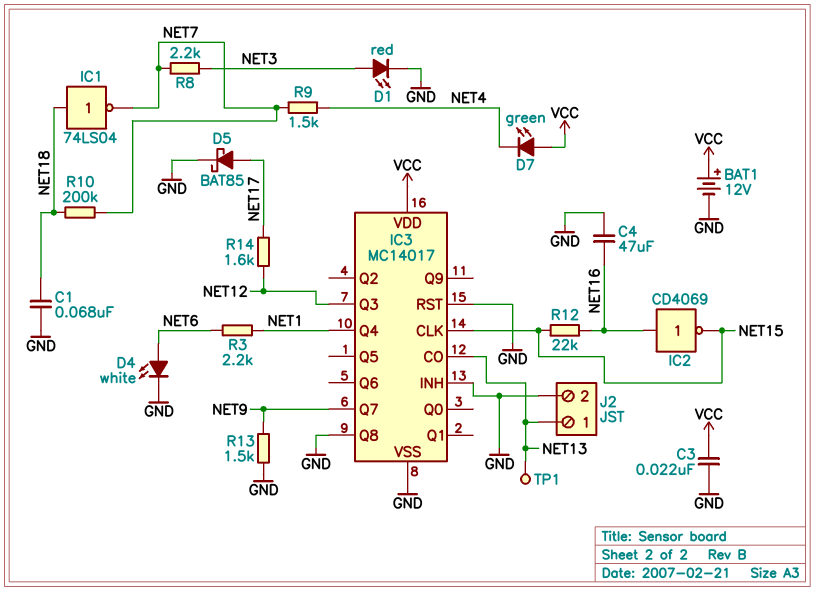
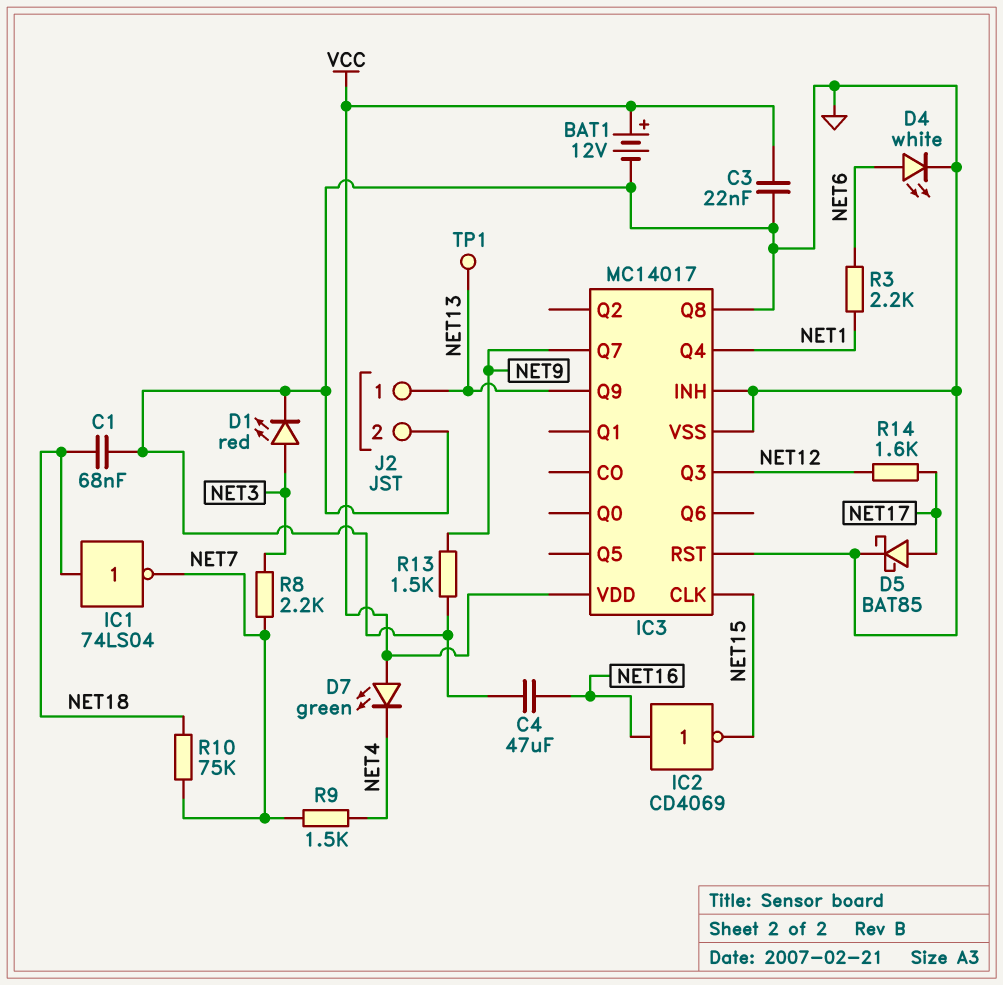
IC3 pin CO: NET13 -> none
IC3 pin Q9: none -> NET13
R10: 200k (NET7, NET18) -> 75k (NET7, NET18)
R12: 22k (NET15, NET16) -> none

